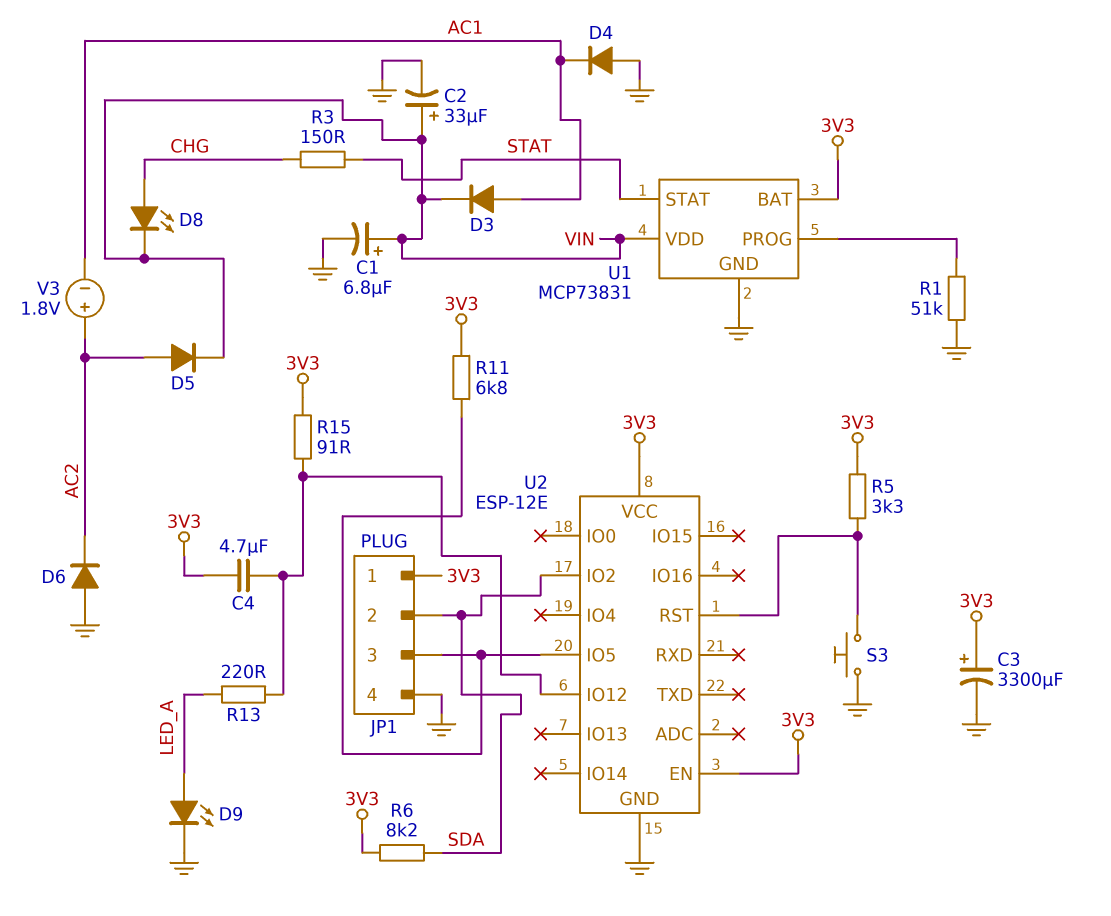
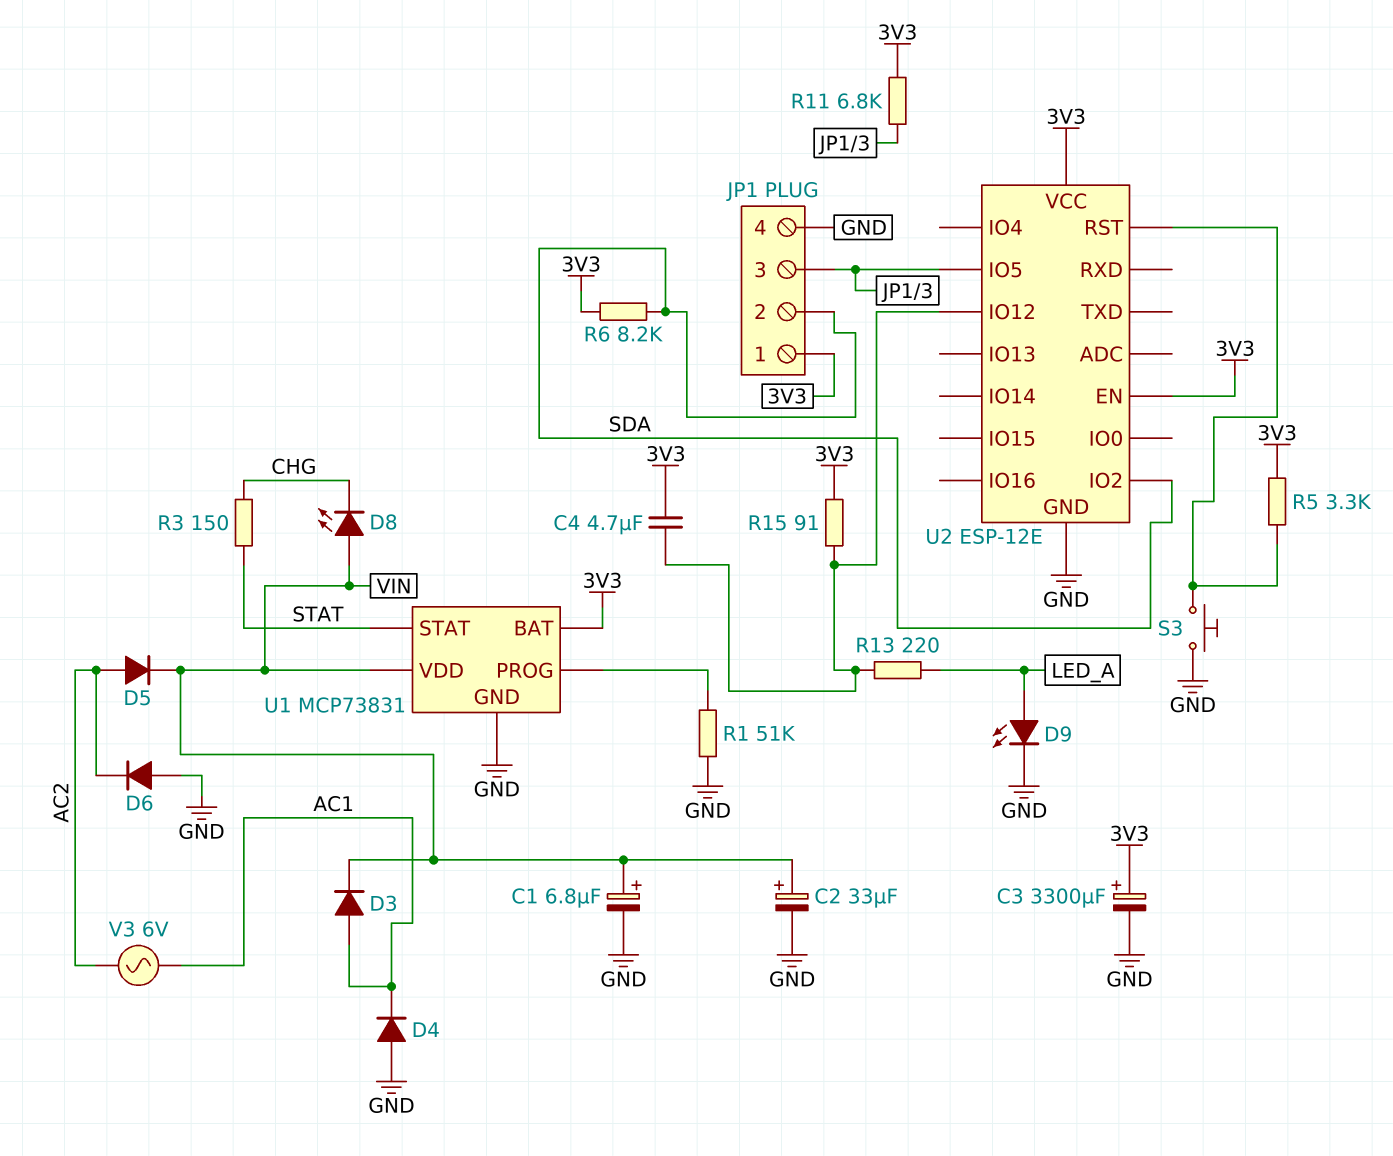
D8: LED (A CHG, K VIN) -> LED (A VIN, K CHG)
V3: 1.8V (plus AC2, minus AC1) -> AC 6V (AC1, AC2)

